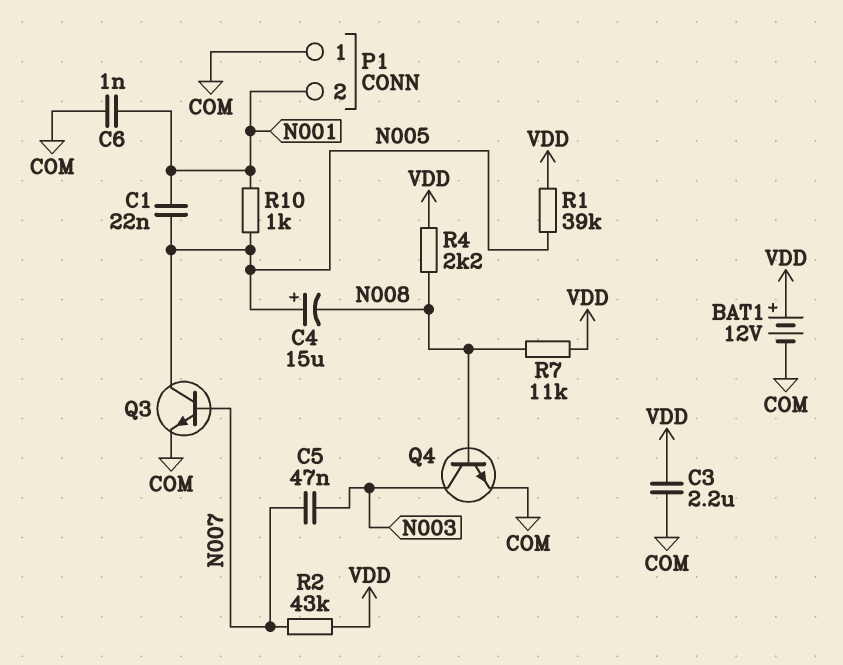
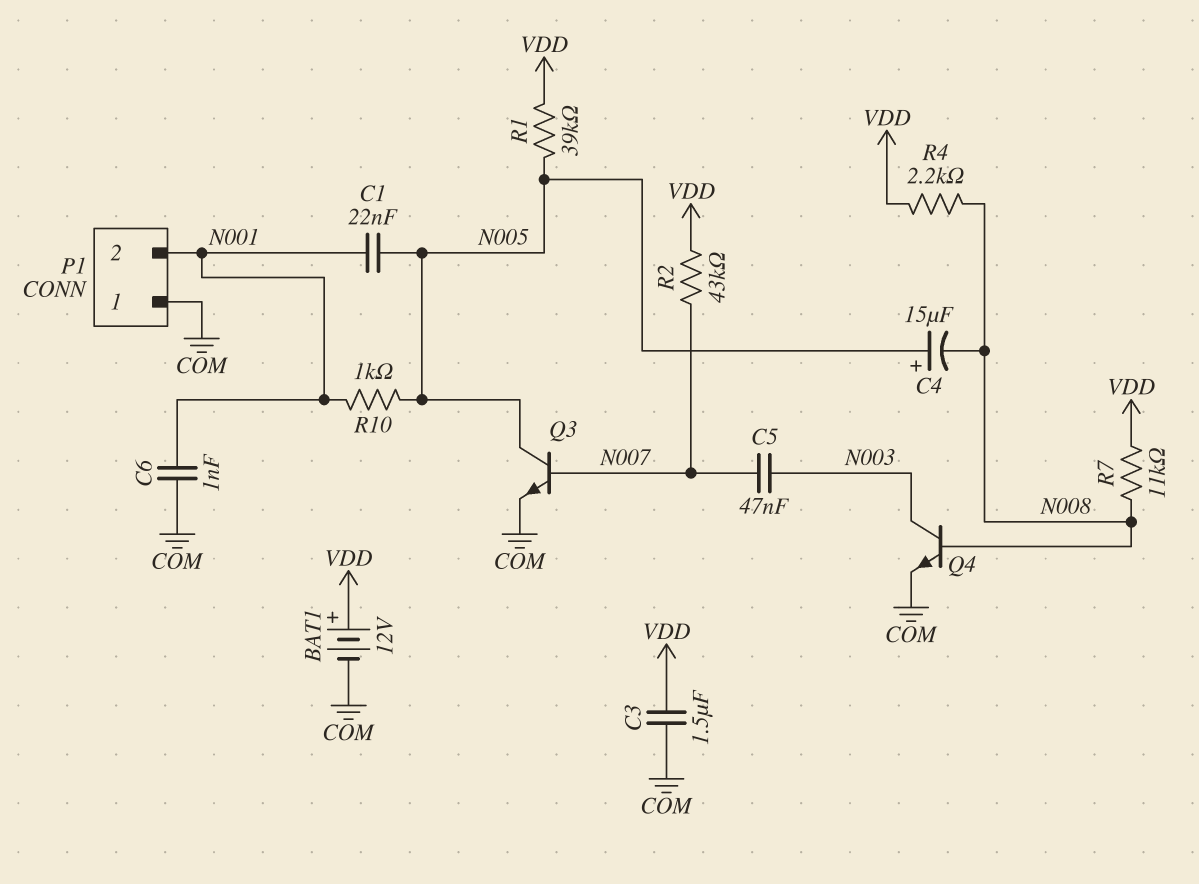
C3: 2.2uF (COM, VDD) -> 1.5uF (COM, VDD)

